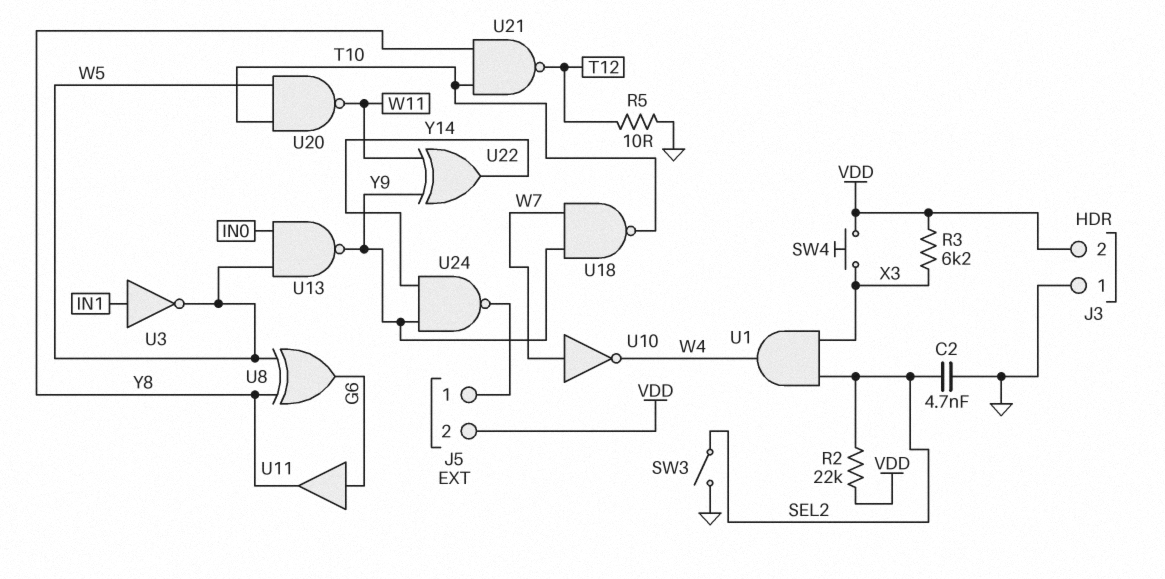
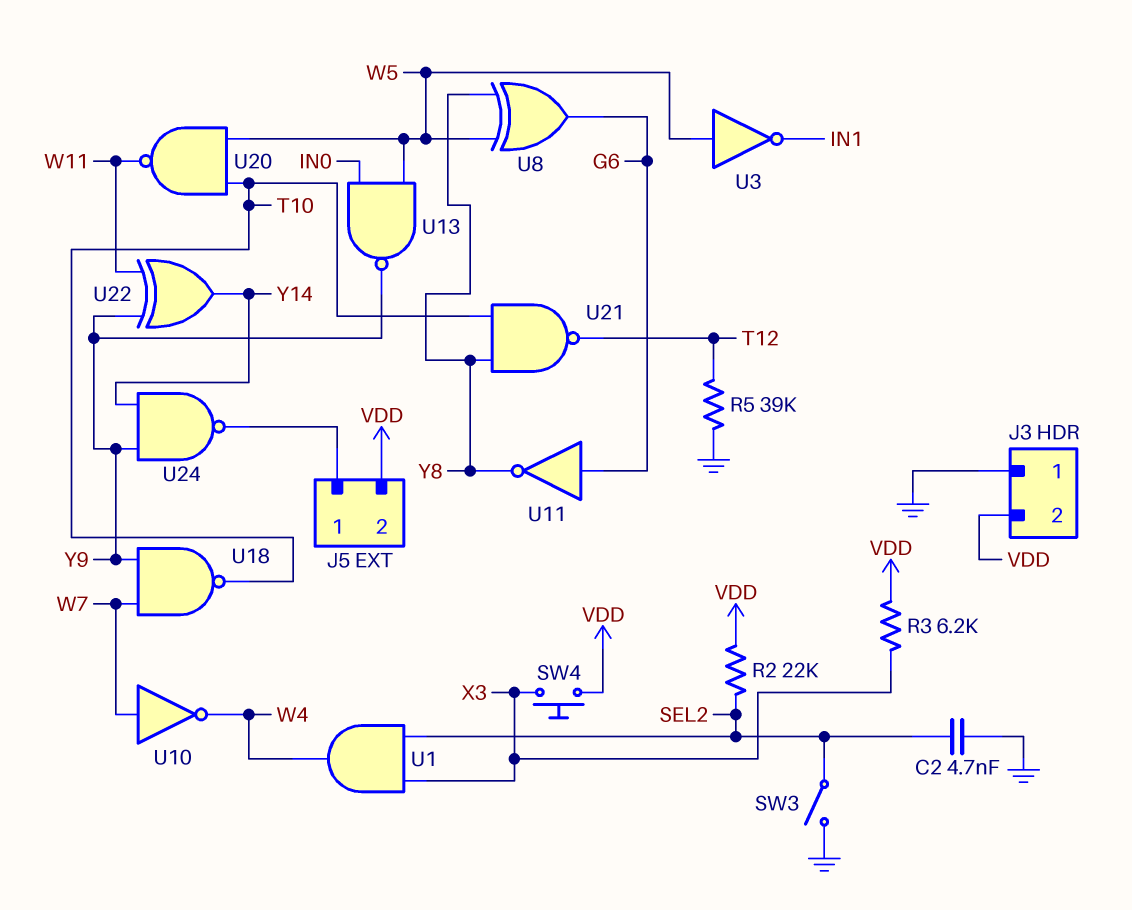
R5: 10 (GND, T12) -> 39k (GND, T12)
U3: NOT (in IN1, out W5) -> NOT (in W5, out IN1)
U11: buffer (in G6, out Y8) -> NOT (in G6, out Y8)

